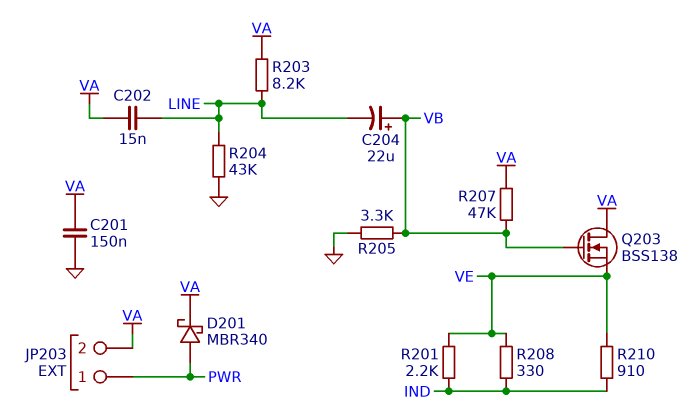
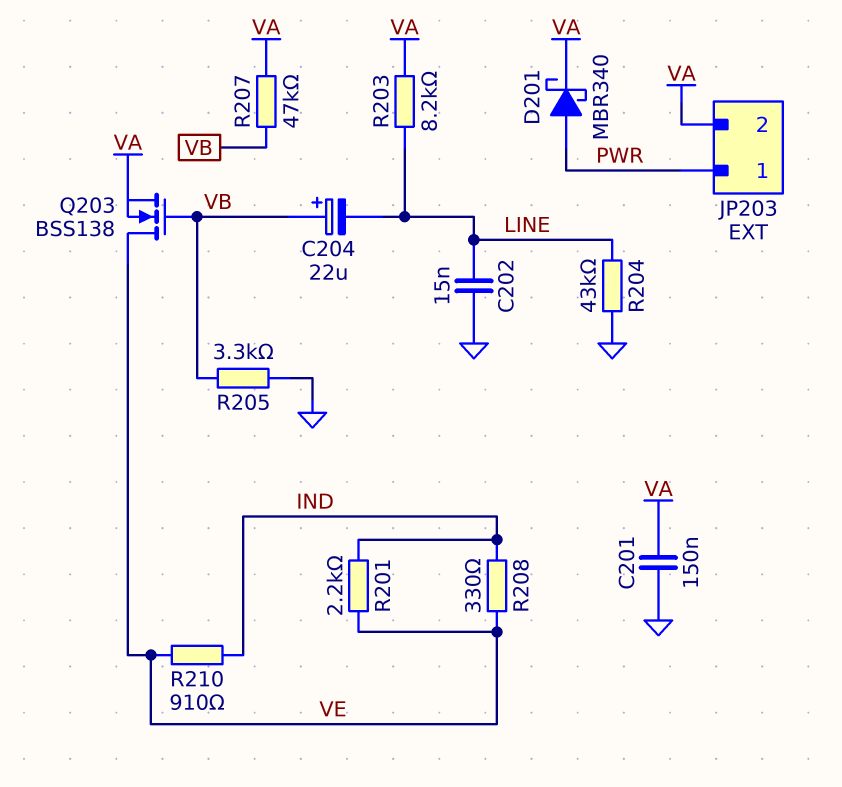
C202: 15nF (LINE, VA) -> 15nF (GND, LINE)
Q203: NMOS BSS138 (G VB, D VA, S VE) -> NMOS BSS138 (G VB, D VE, S VA)

